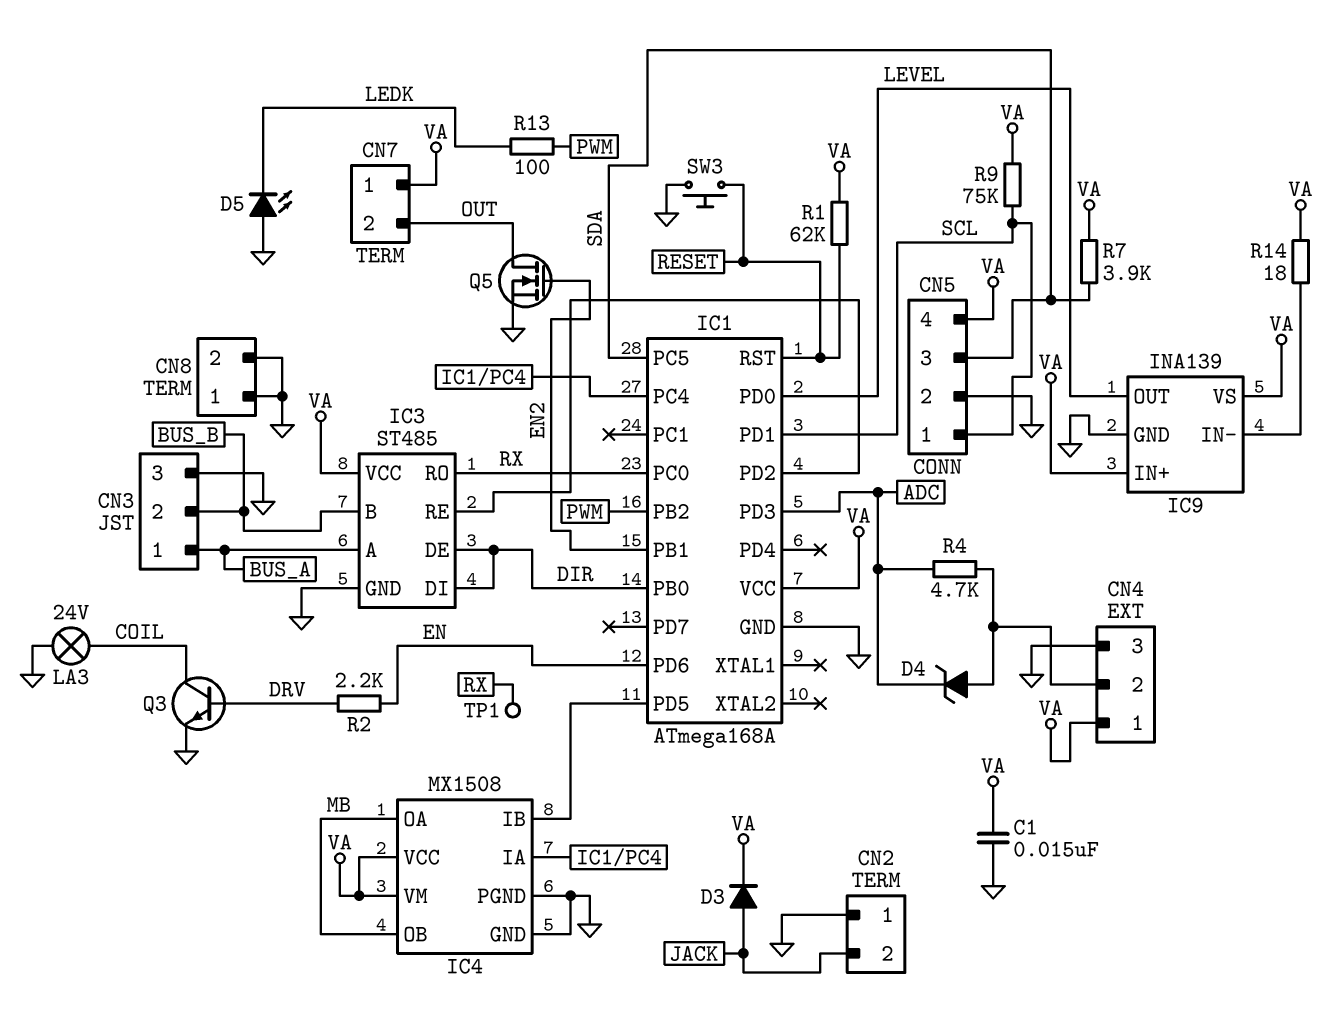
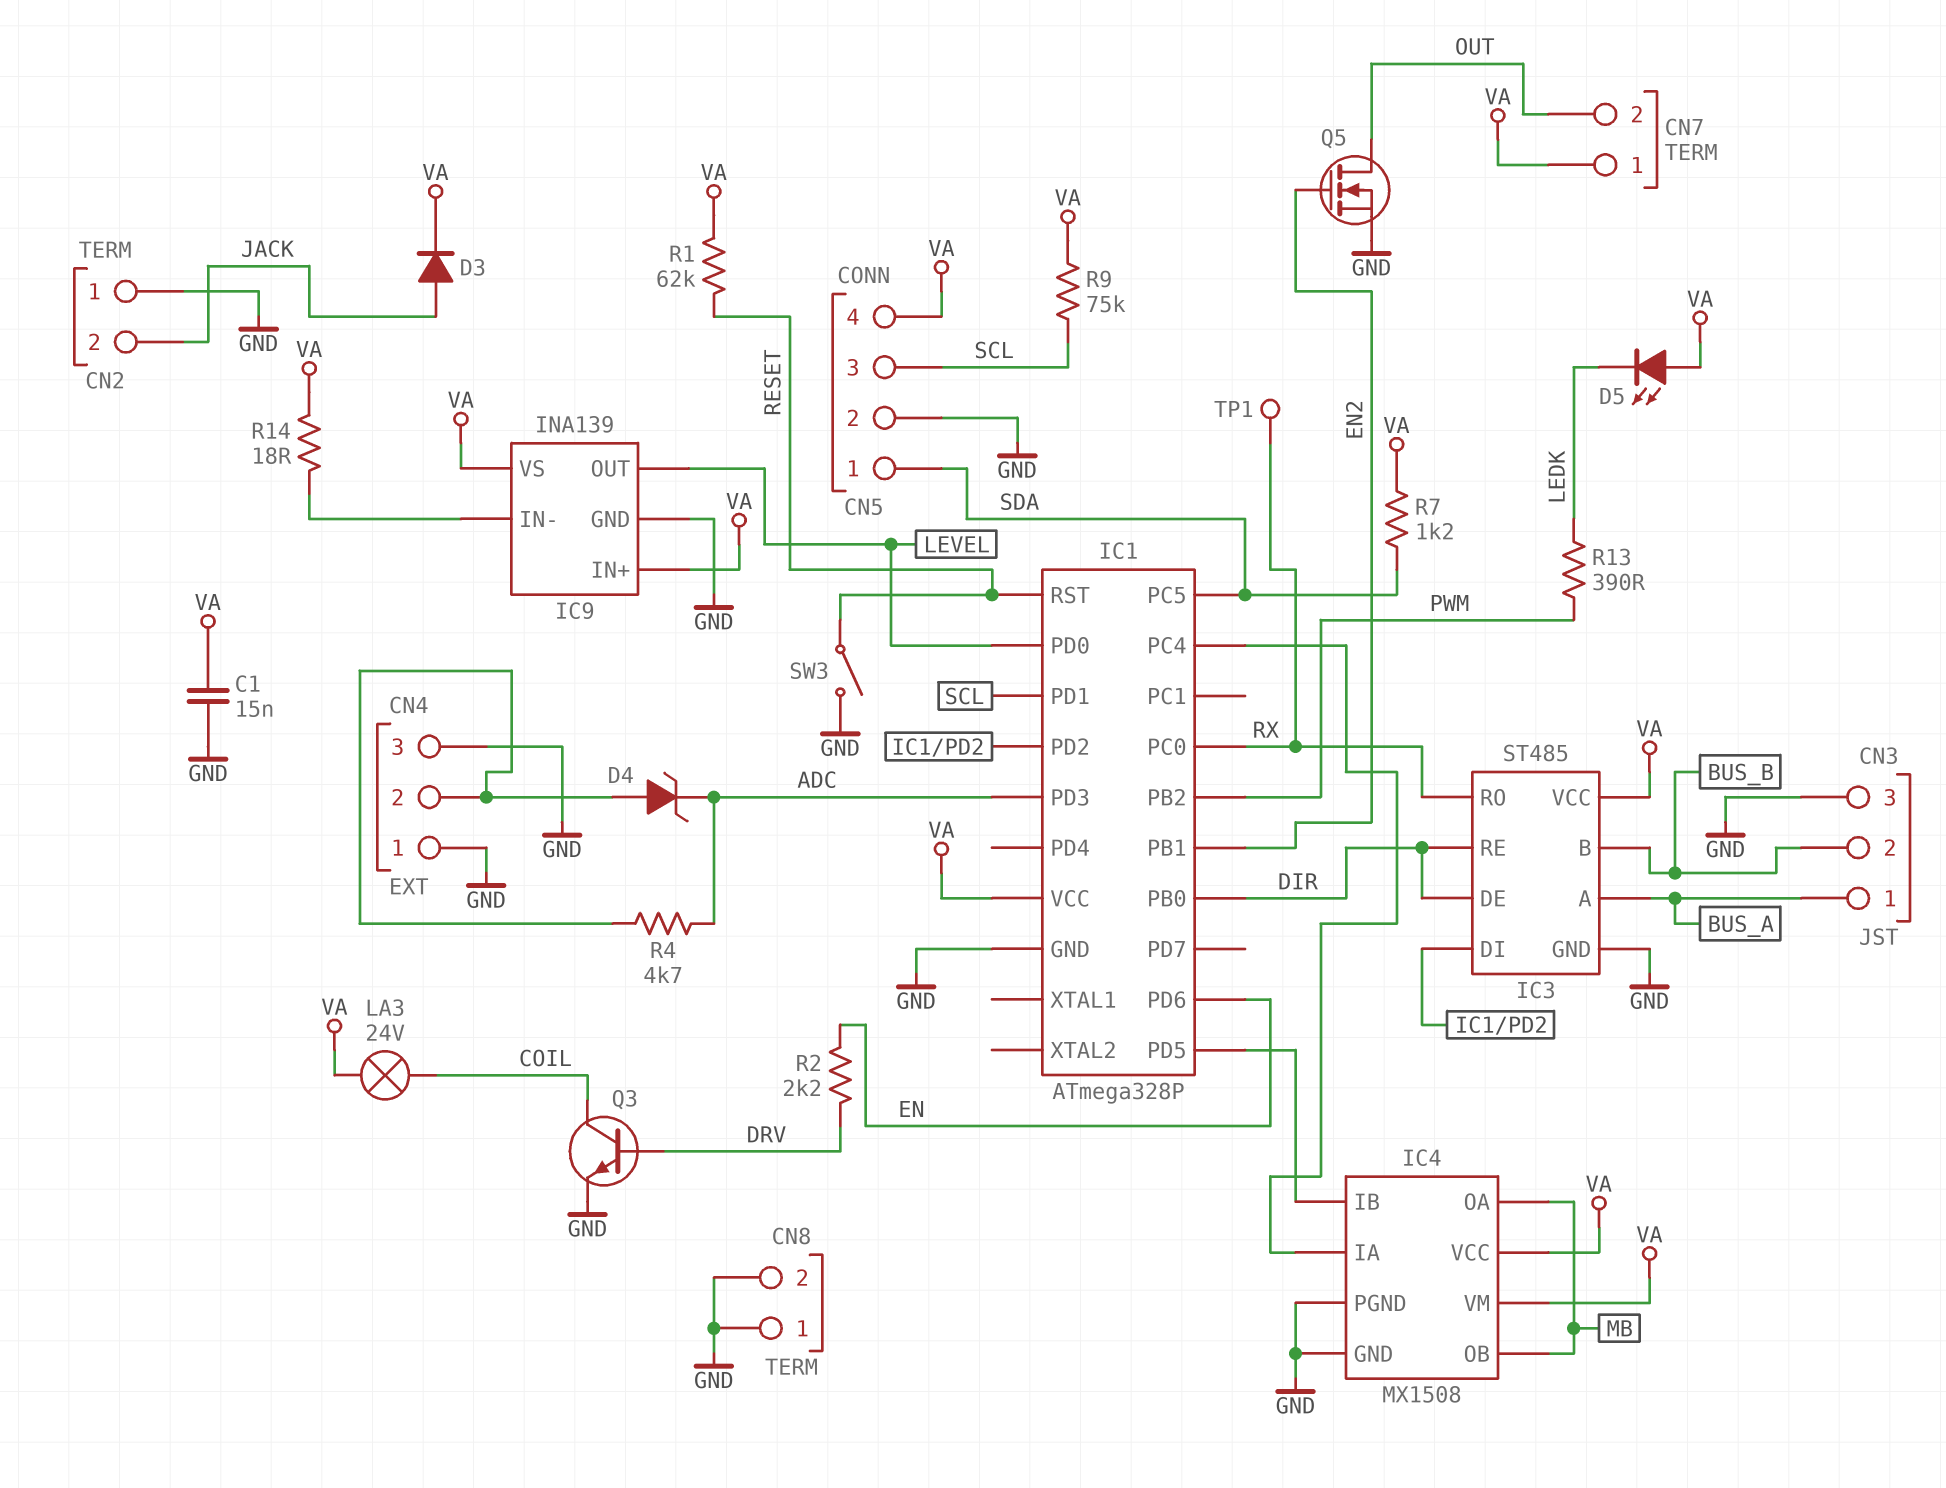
CN4 pin 1: VA -> GND
CN5 pin 1: SCL -> SDA
CN5 pin 3: SDA -> SCL
D5: LED (A GND, K LEDK) -> LED (A VA, K LEDK)
IC1: ATmega168A -> ATmega328P
IC3 pin DI: DIR -> IC1/PD2
IC3 pin RE: IC1/PD2 -> DIR
LA3: lamp 24V (COIL, GND) -> lamp 24V (COIL, VA)
R7: 3.9k (SDA, VA) -> 1.2k (SDA, VA)
R13: 100 (LEDK, PWM) -> 390 (LEDK, PWM)
SW3: button (GND, RESET) -> switch (GND, RESET)

